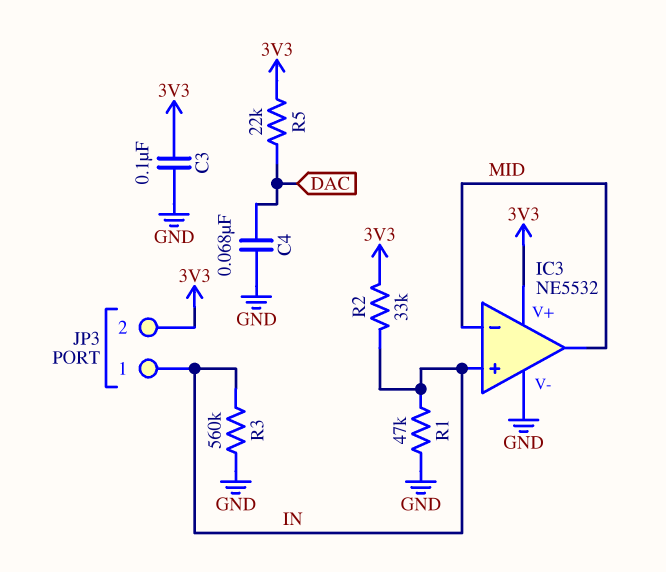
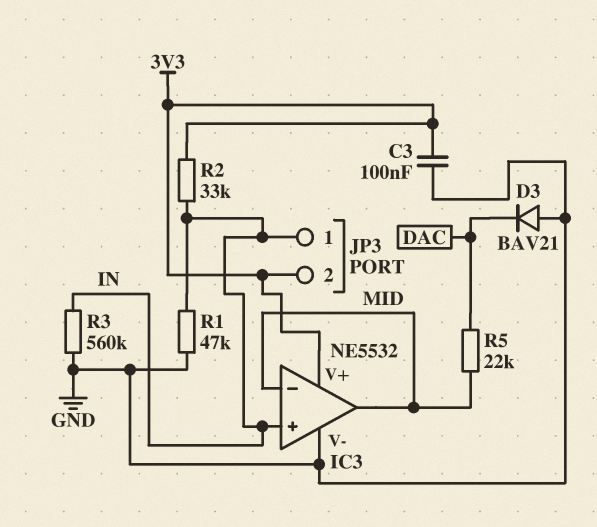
C4: 68nF (DAC, GND) -> none
D3: none -> diode BAV21 (A GND, K DAC)
R5: 22k (3V3, DAC) -> 22k (DAC, MID)

